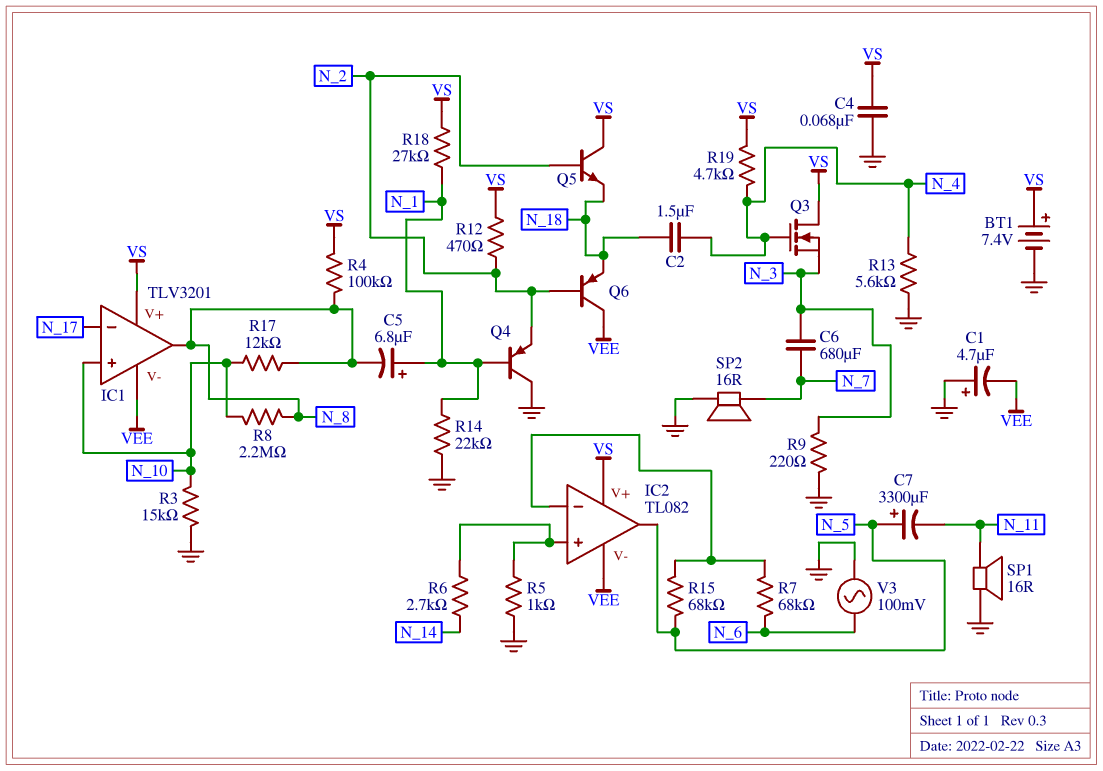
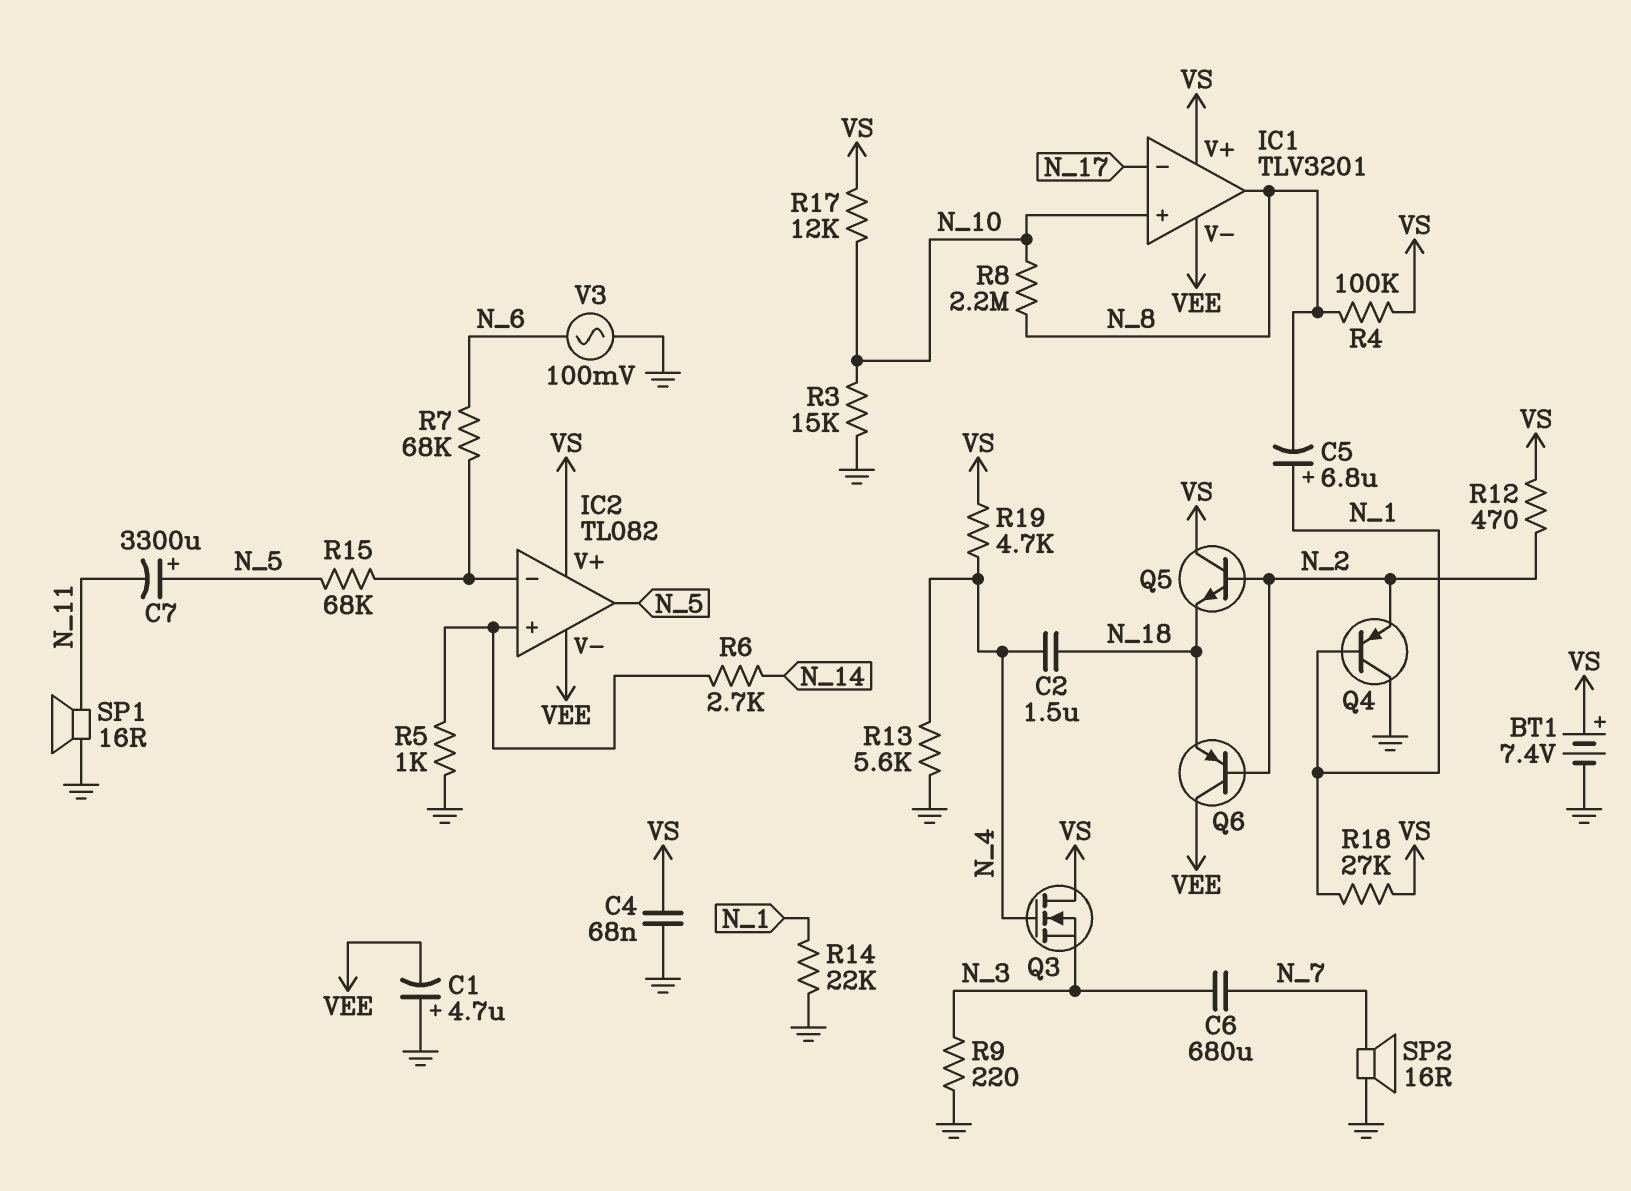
R17: 12k (N_8, N_10) -> 12k (N_10, VS)

